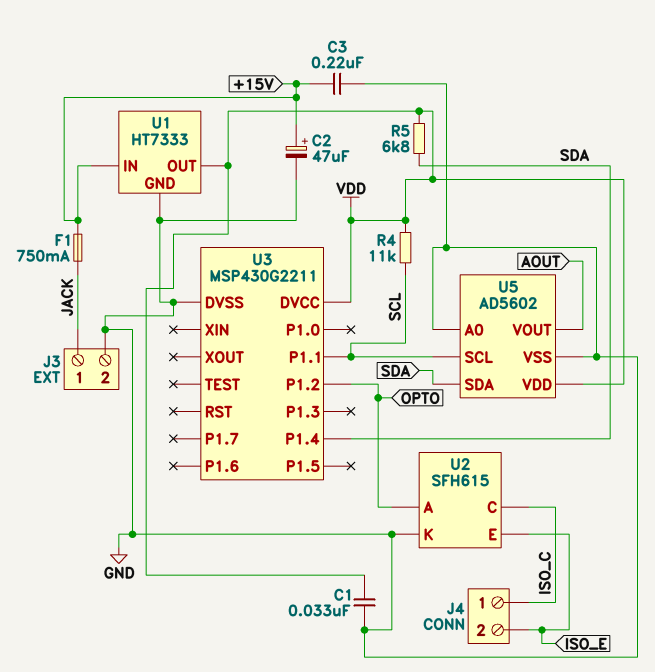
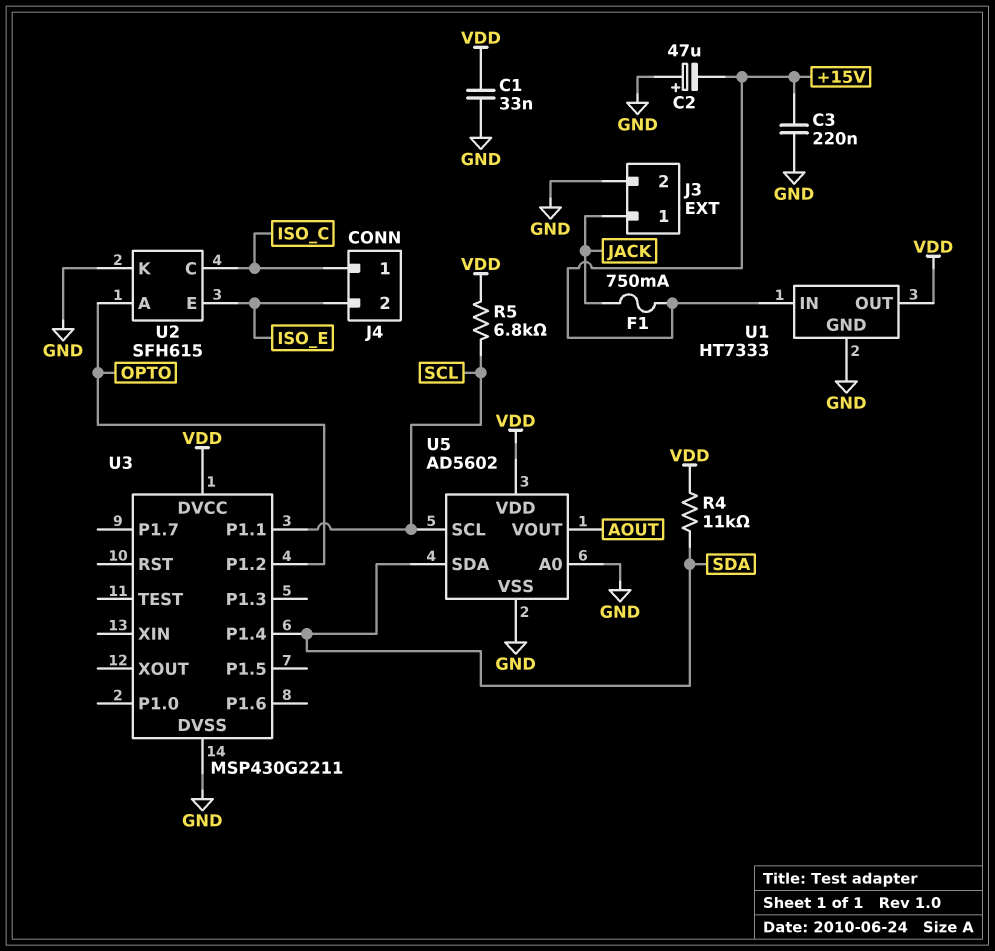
C2: 47uF (plus +15V, minus GND) -> 47uF (plus GND, minus +15V)
R4: 11k (SCL, VDD) -> 11k (SDA, VDD)
R5: 6.8k (SDA, VDD) -> 6.8k (SCL, VDD)

